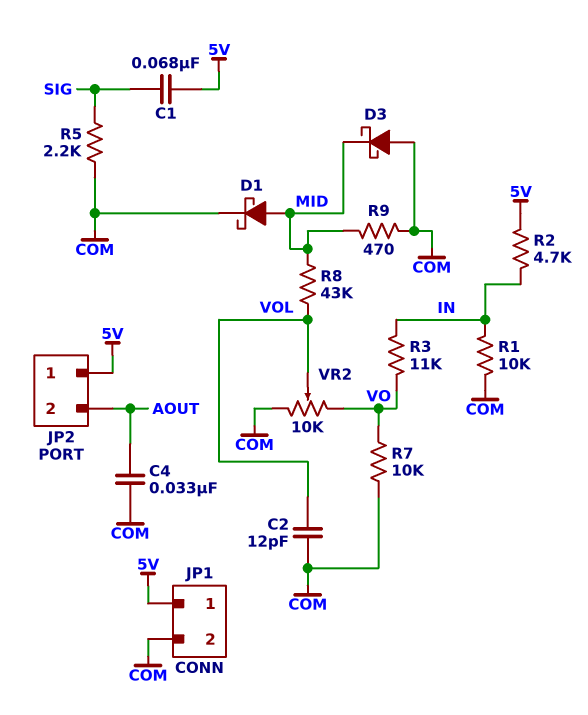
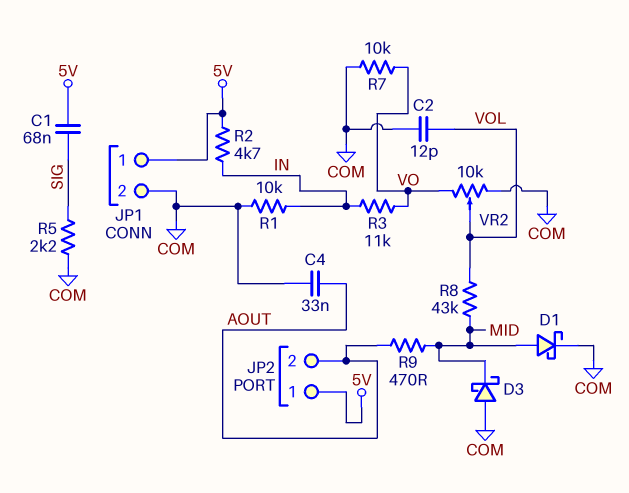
R9: 470 (COM, MID) -> 470 (AOUT, MID)

